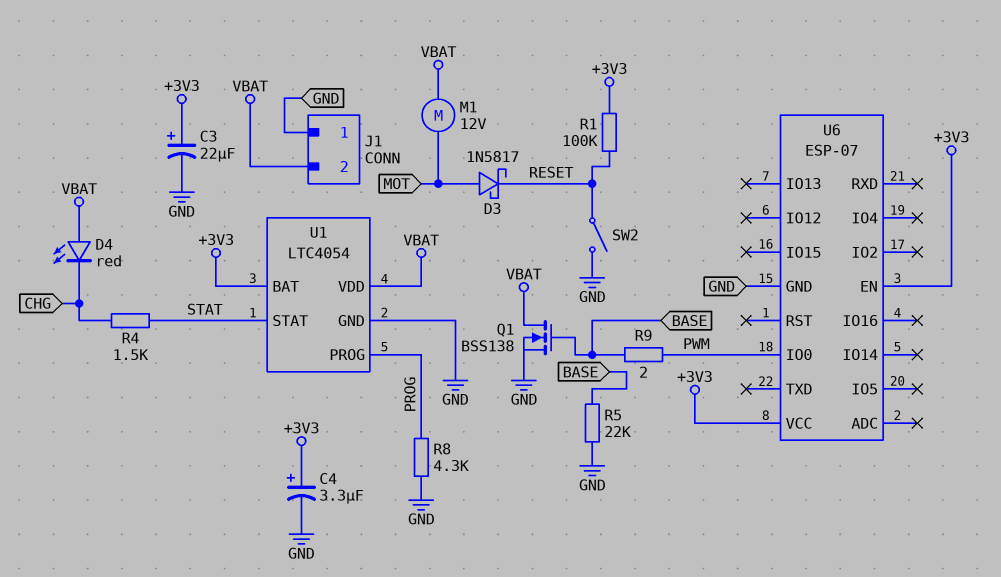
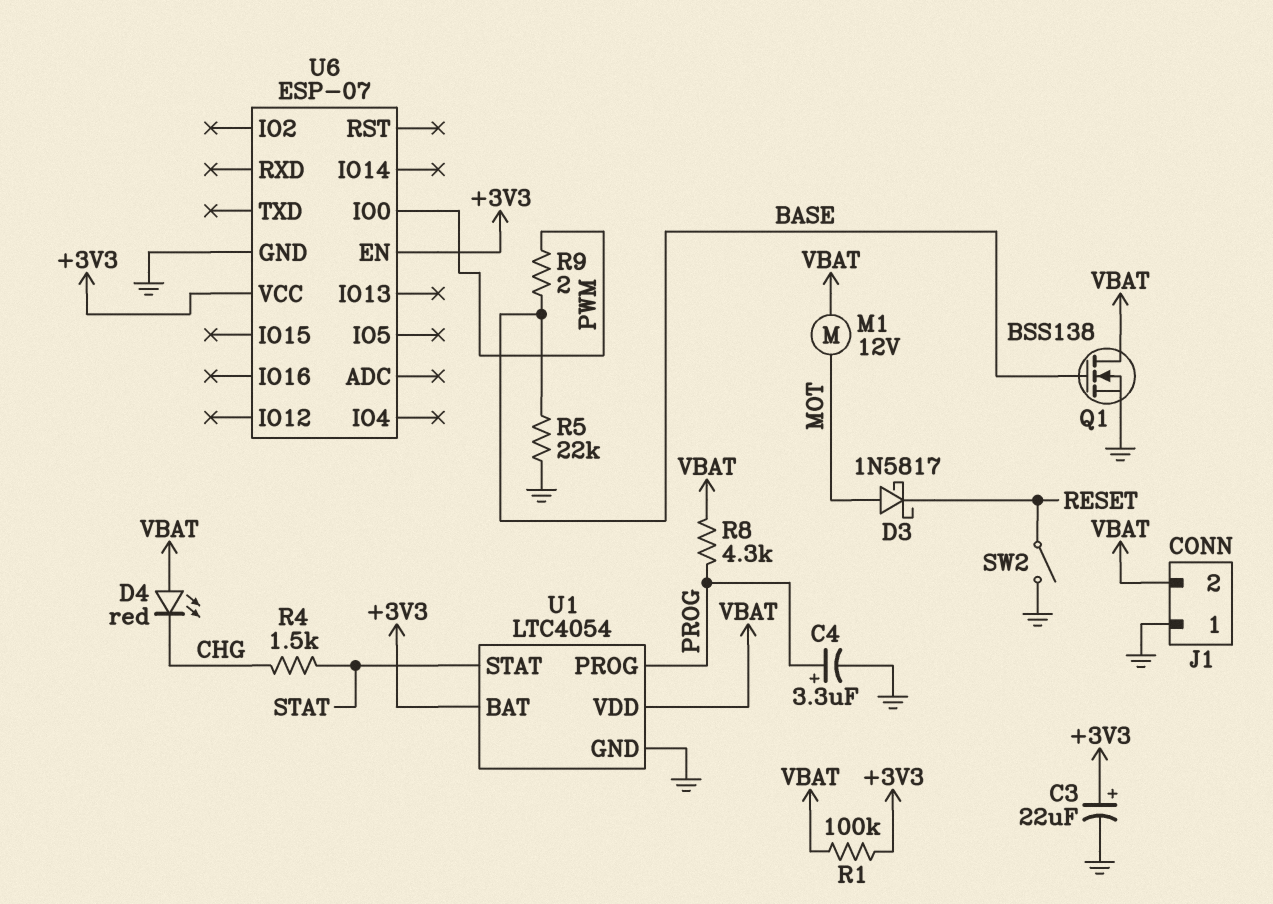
C4: 3.3uF (plus +3V3, minus GND) -> 3.3uF (plus PROG, minus GND)
R1: 100k (+3V3, RESET) -> 100k (+3V3, VBAT)
R8: 4.3k (GND, PROG) -> 4.3k (PROG, VBAT)

